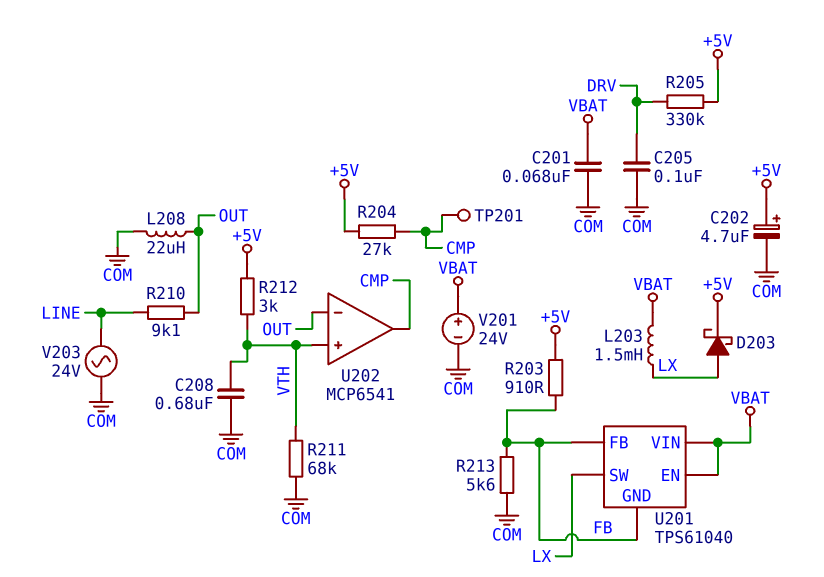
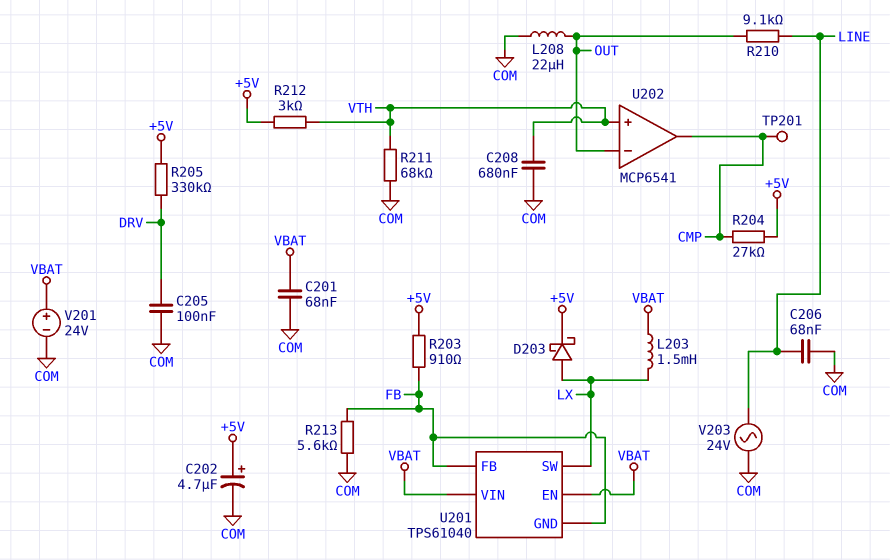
C206: none -> 68nF (COM, LINE)

